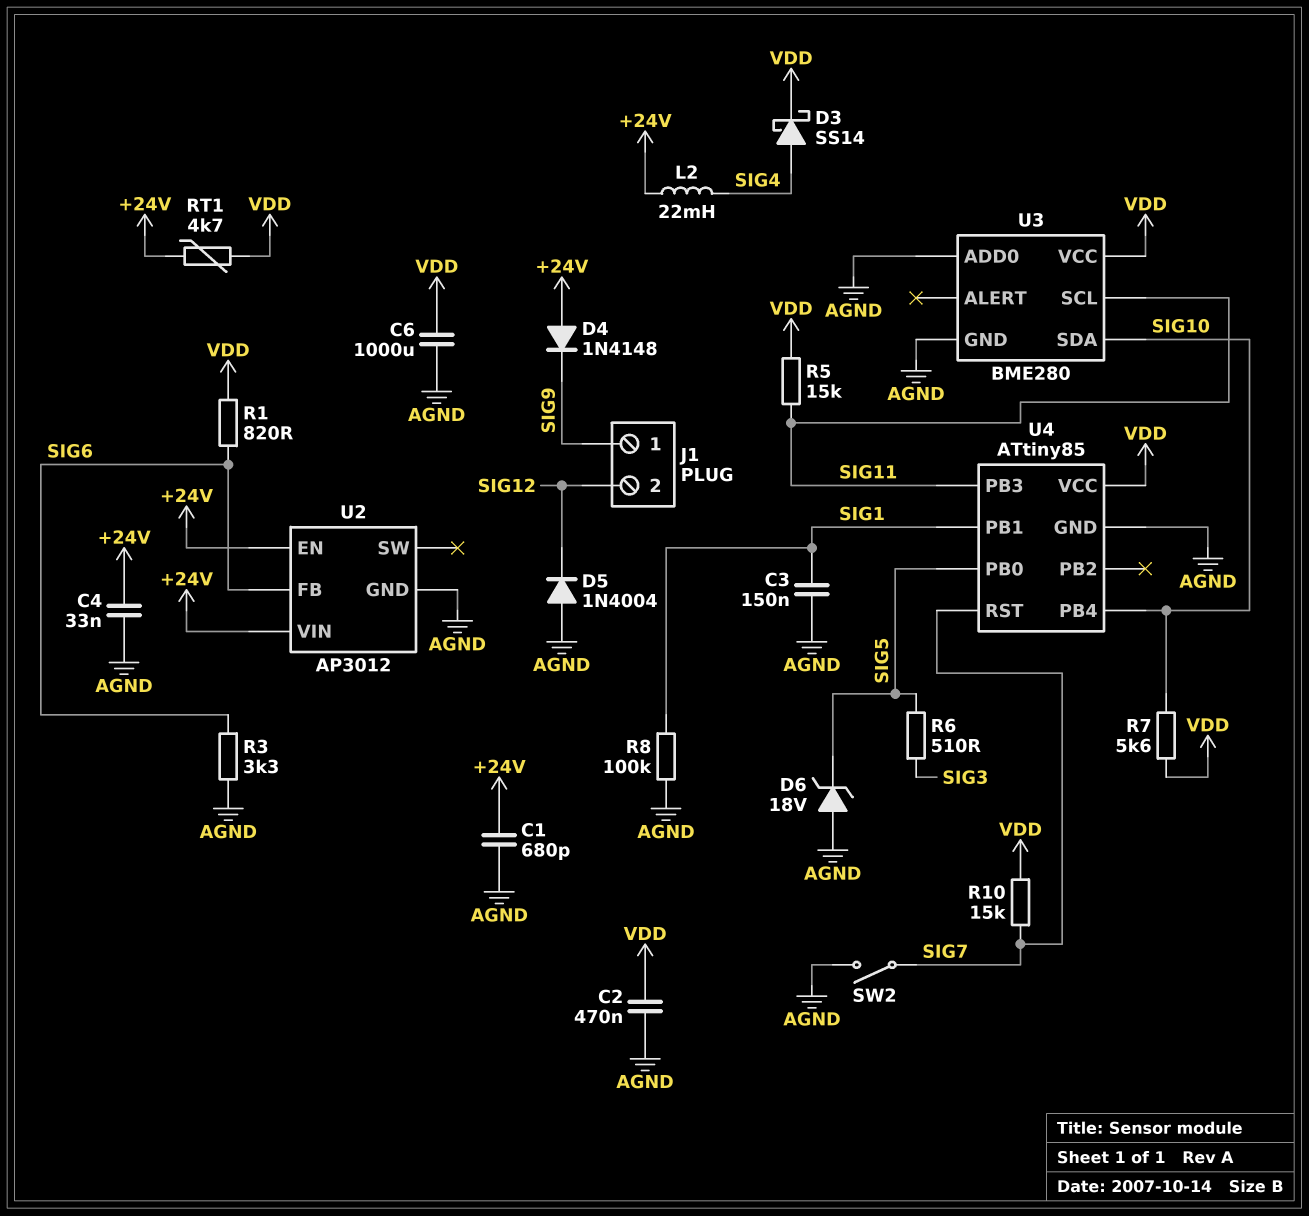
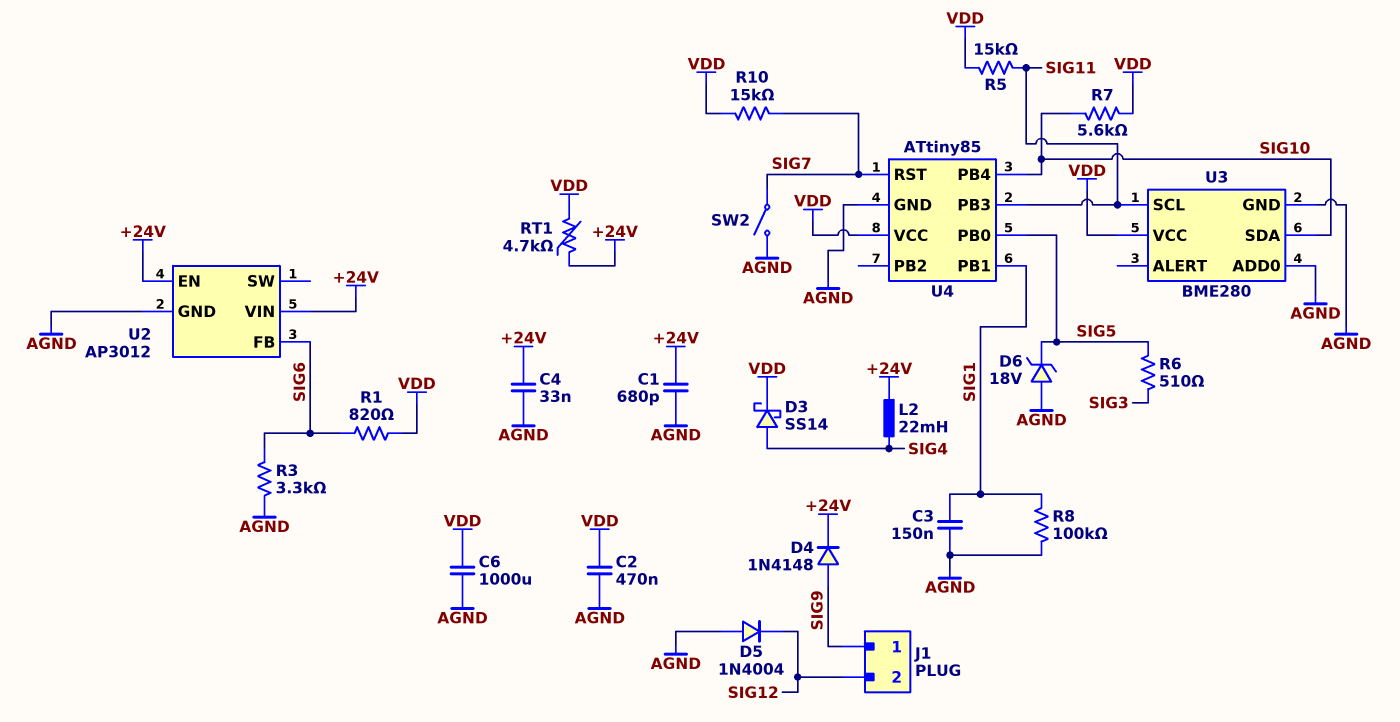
D4: diode 1N4148 (A +24V, K SIG9) -> diode 1N4148 (A SIG9, K +24V)

